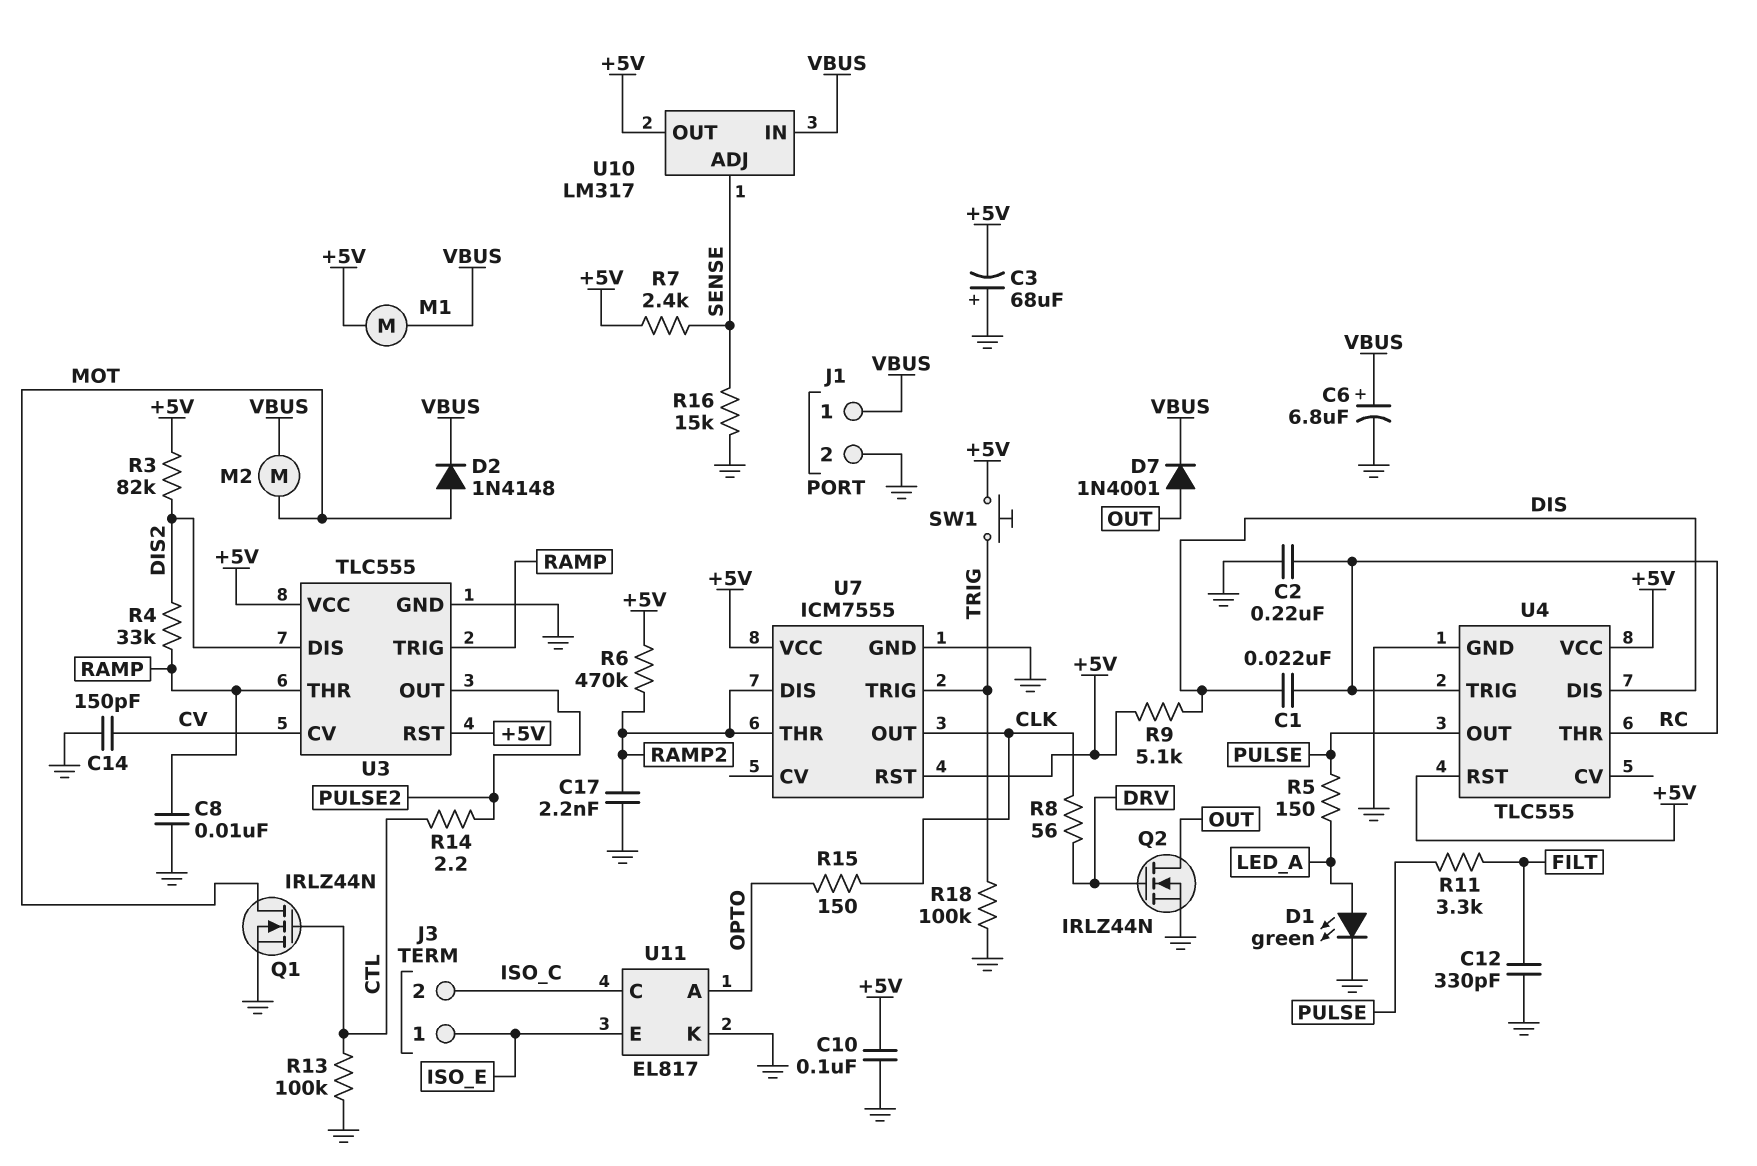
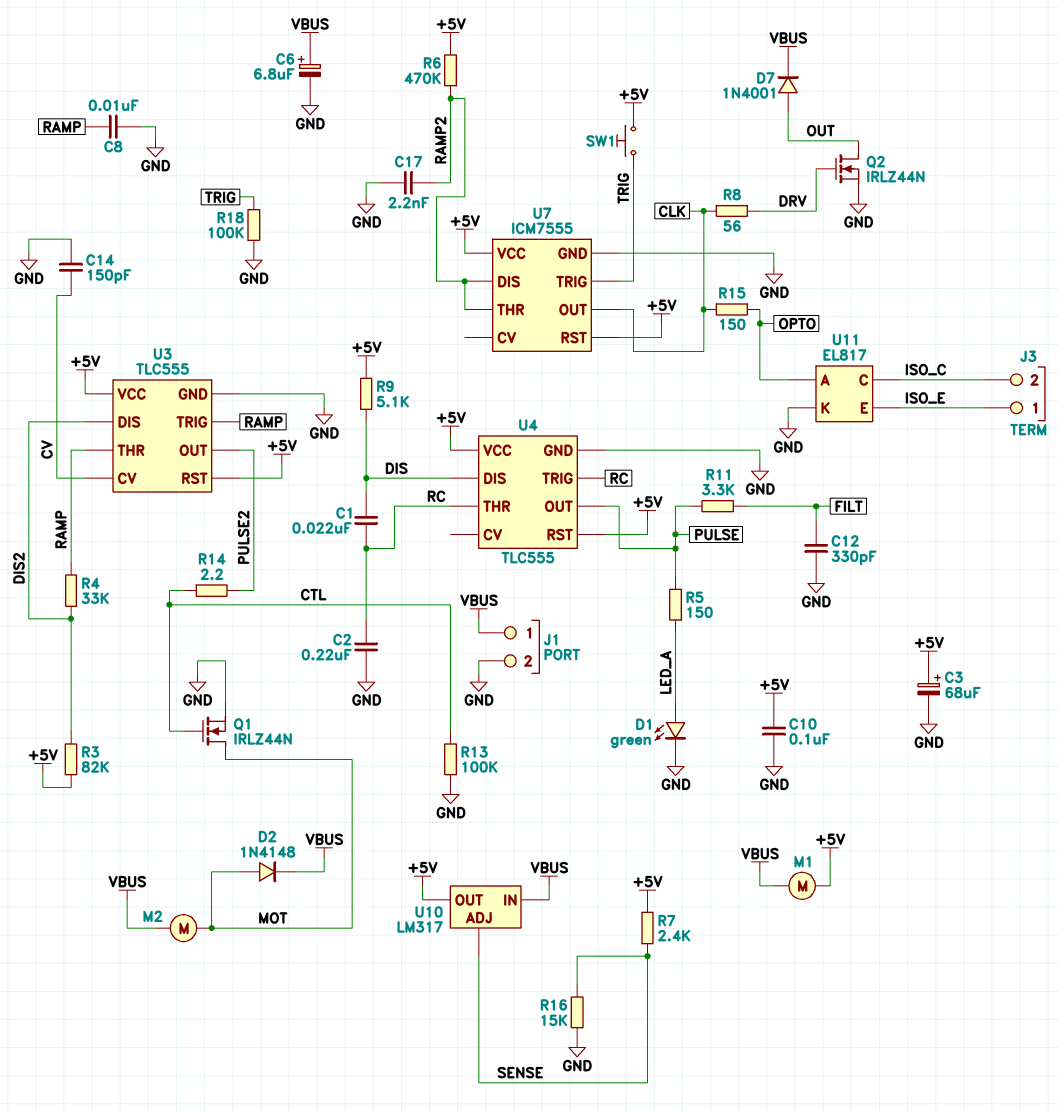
C3: 68uF (plus GND, minus +5V) -> 68uF (plus +5V, minus GND)

